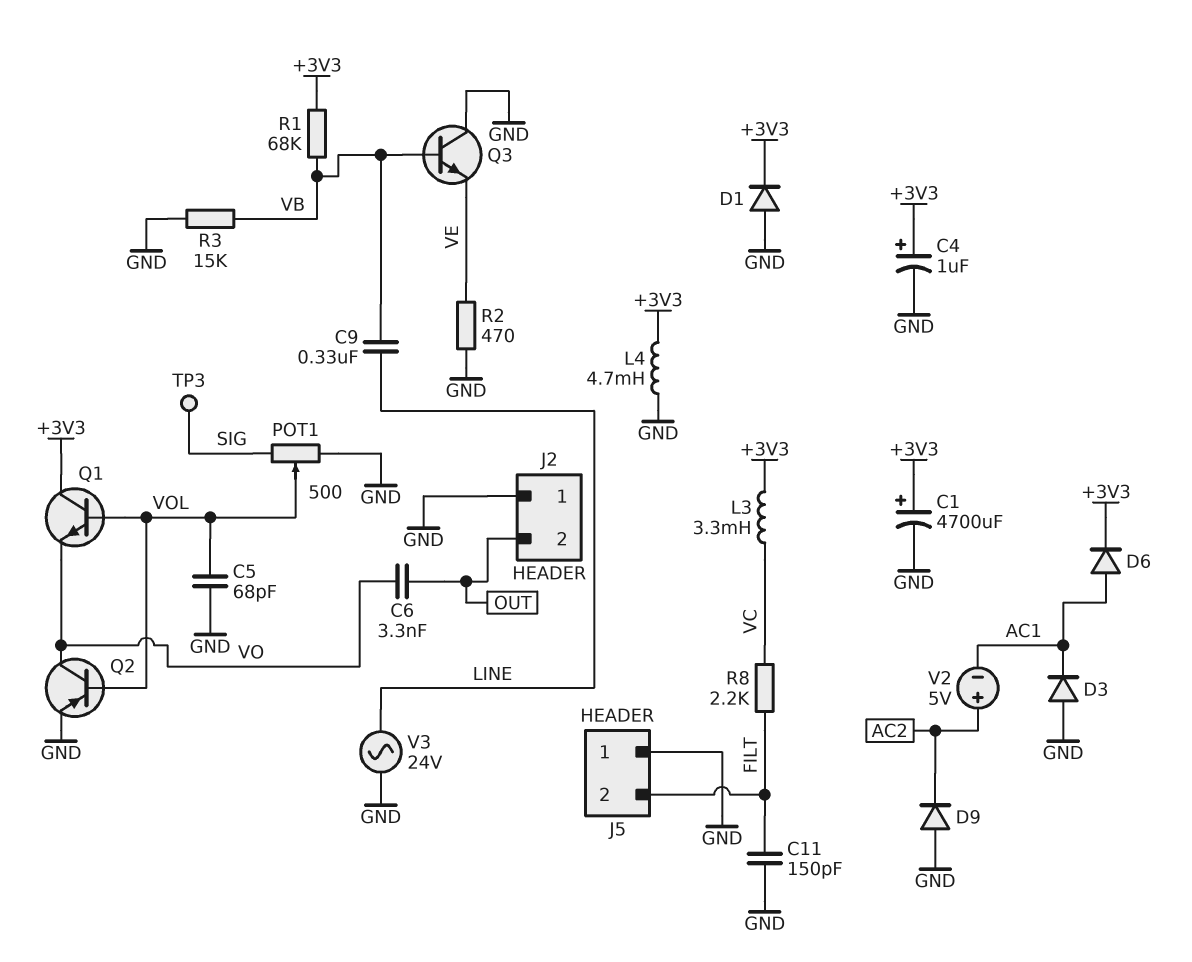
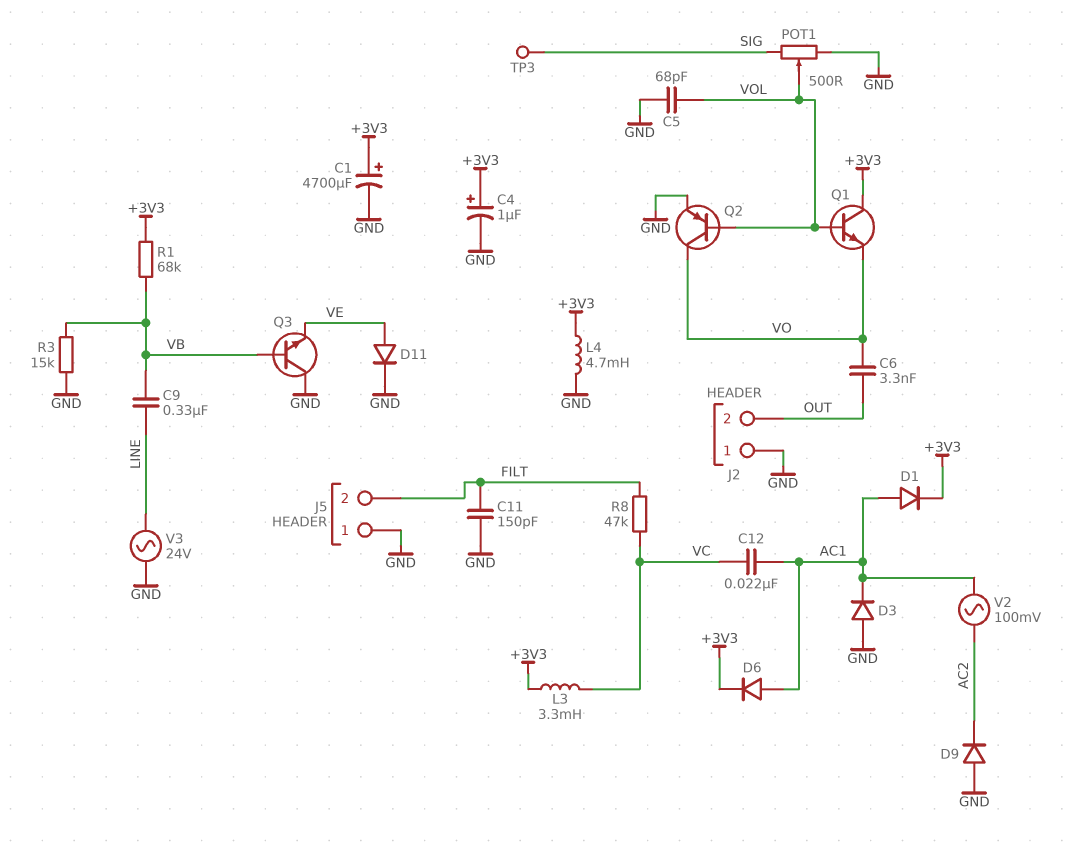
C12: none -> 22nF (AC1, VC)
D1: diode (A GND, K +3V3) -> diode (A AC1, K +3V3)
D11: none -> diode (A VE, K GND)
R2: 470 (GND, VE) -> none
R8: 2.2k (FILT, VC) -> 47k (FILT, VC)
V2: 5V (plus AC2, minus AC1) -> AC 100mV (AC1, AC2)

